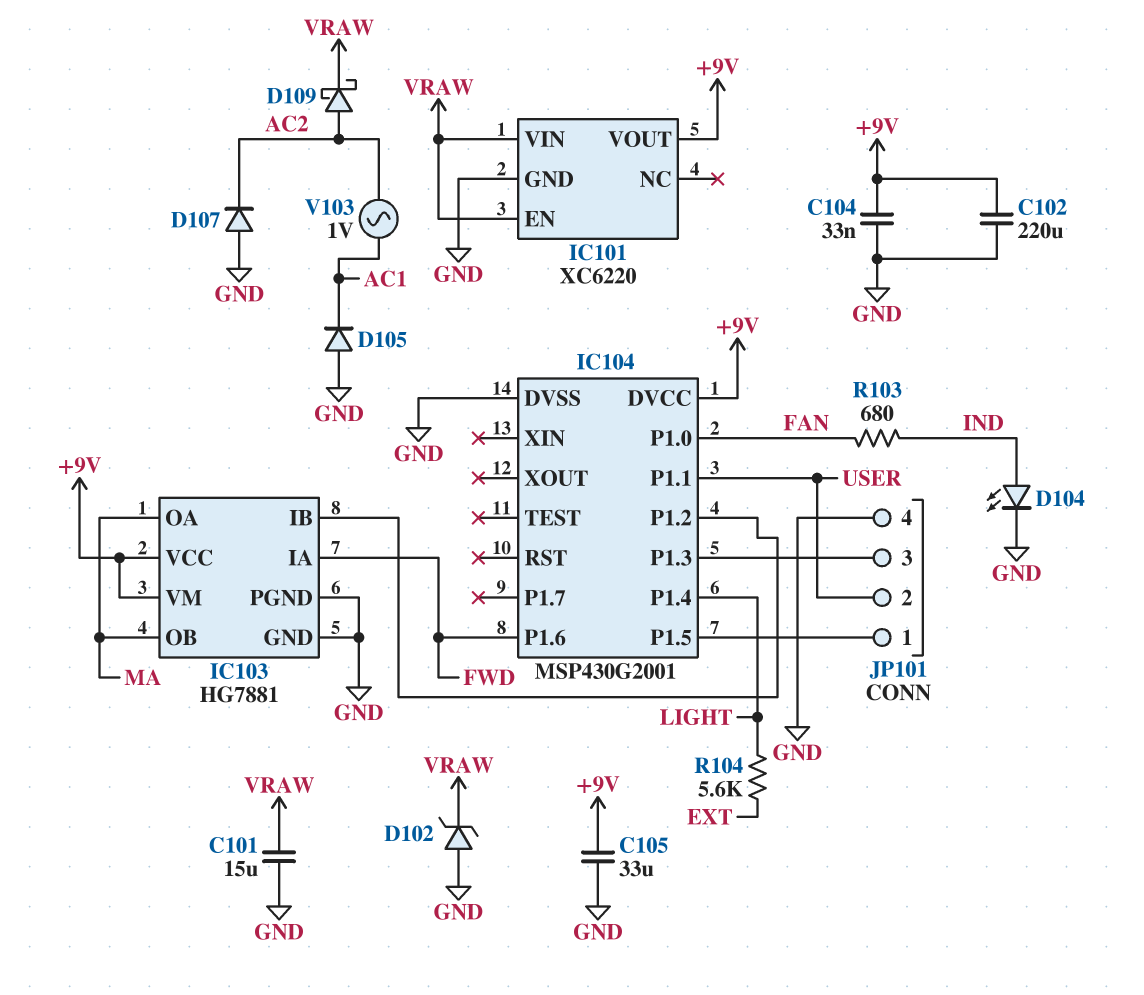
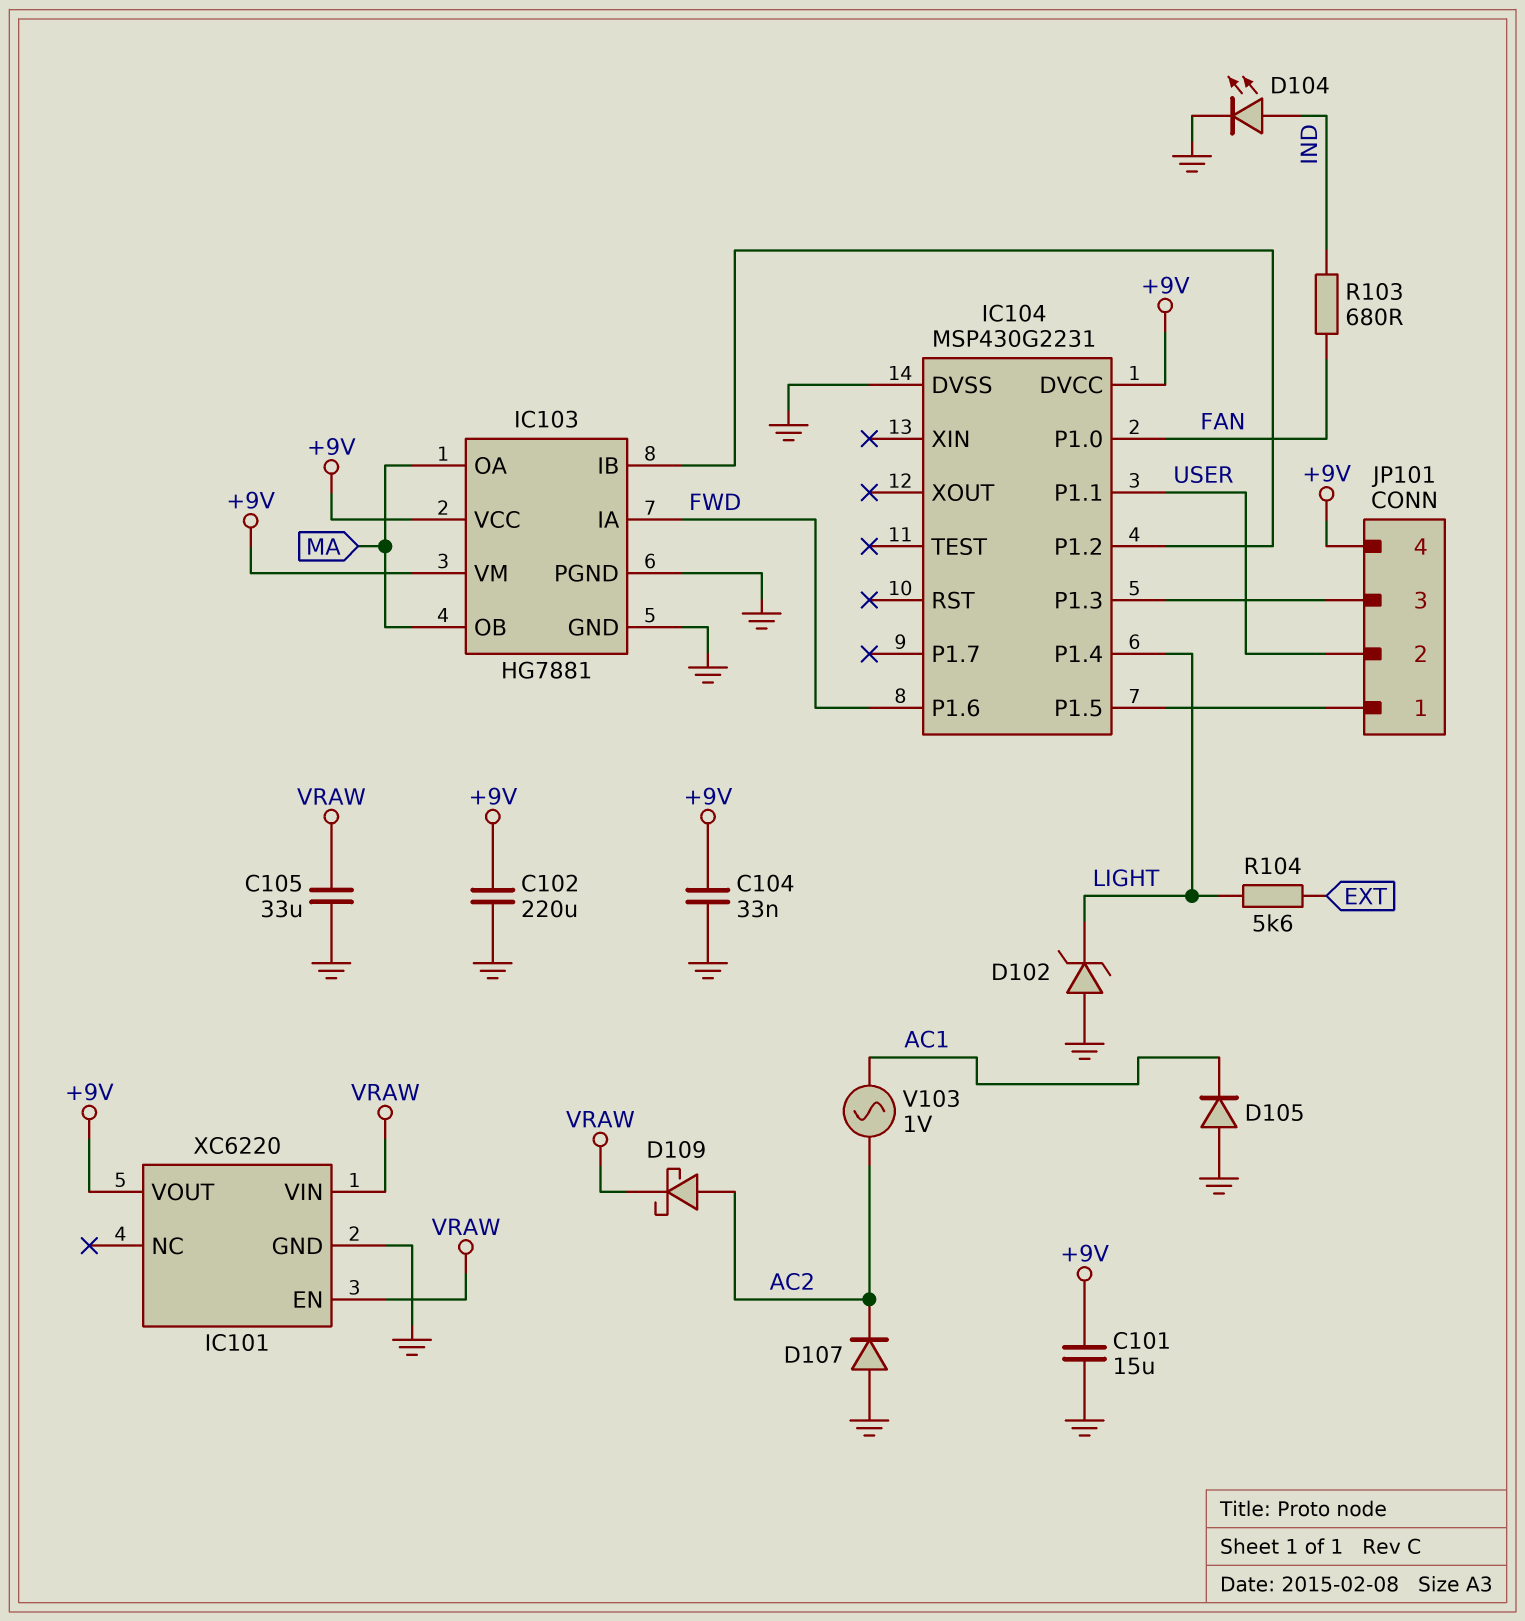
C101: 15uF (GND, VRAW) -> 15uF (+9V, GND)
C105: 33uF (+9V, GND) -> 33uF (GND, VRAW)
D102: zener (A GND, K VRAW) -> zener (A GND, K LIGHT)
IC104: MSP430G2001 -> MSP430G2231
JP101 pin 4: GND -> +9V

